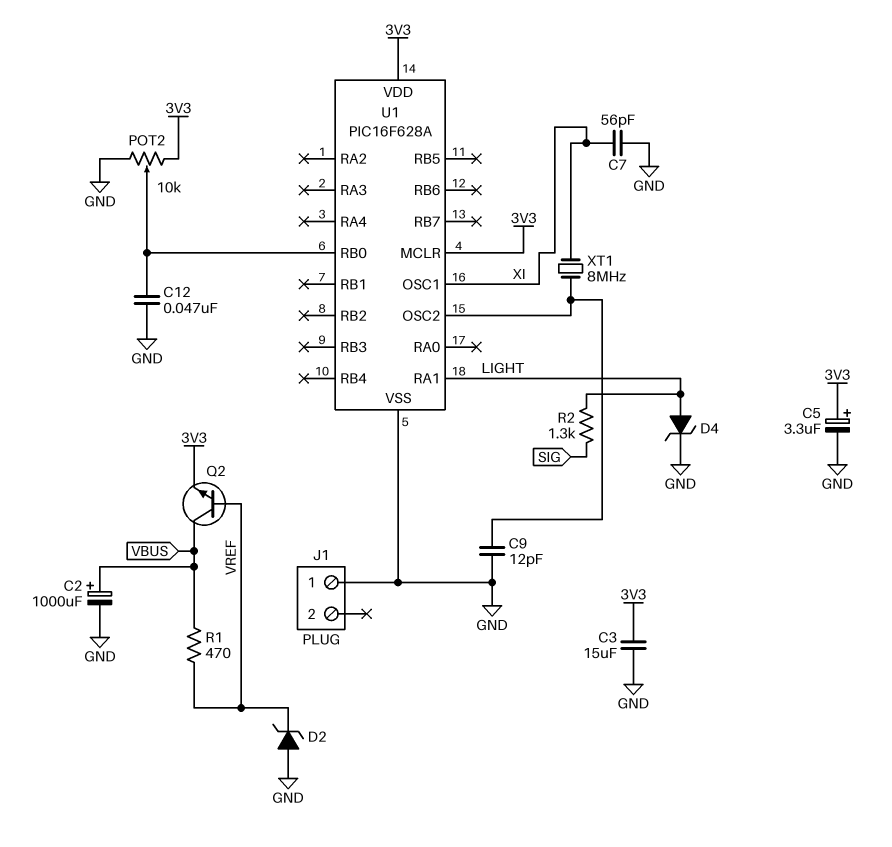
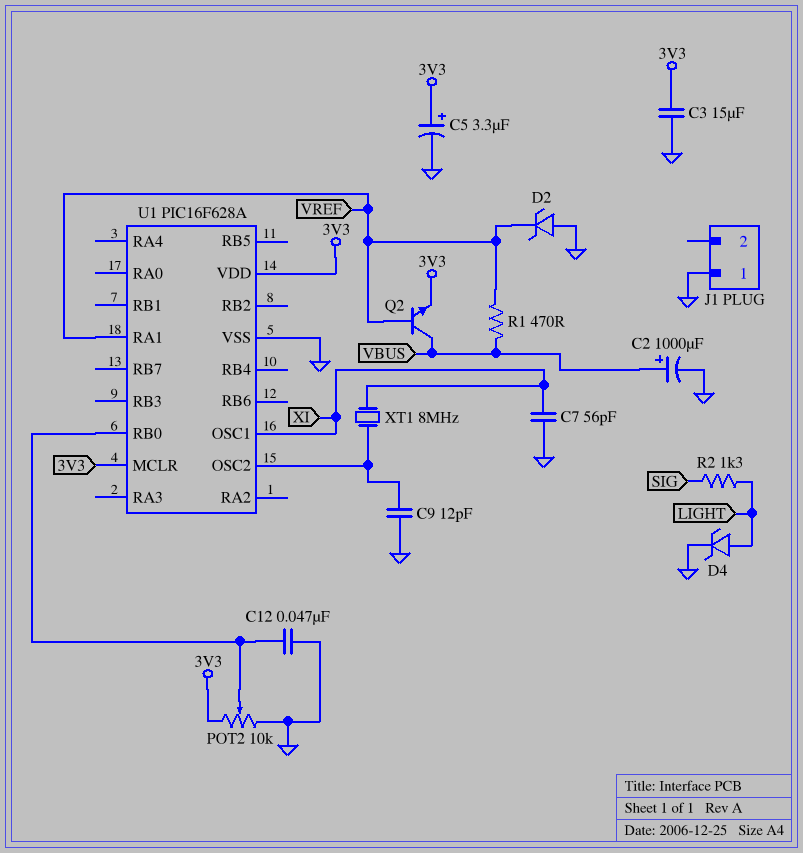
U1 pin RA1: LIGHT -> VREF

